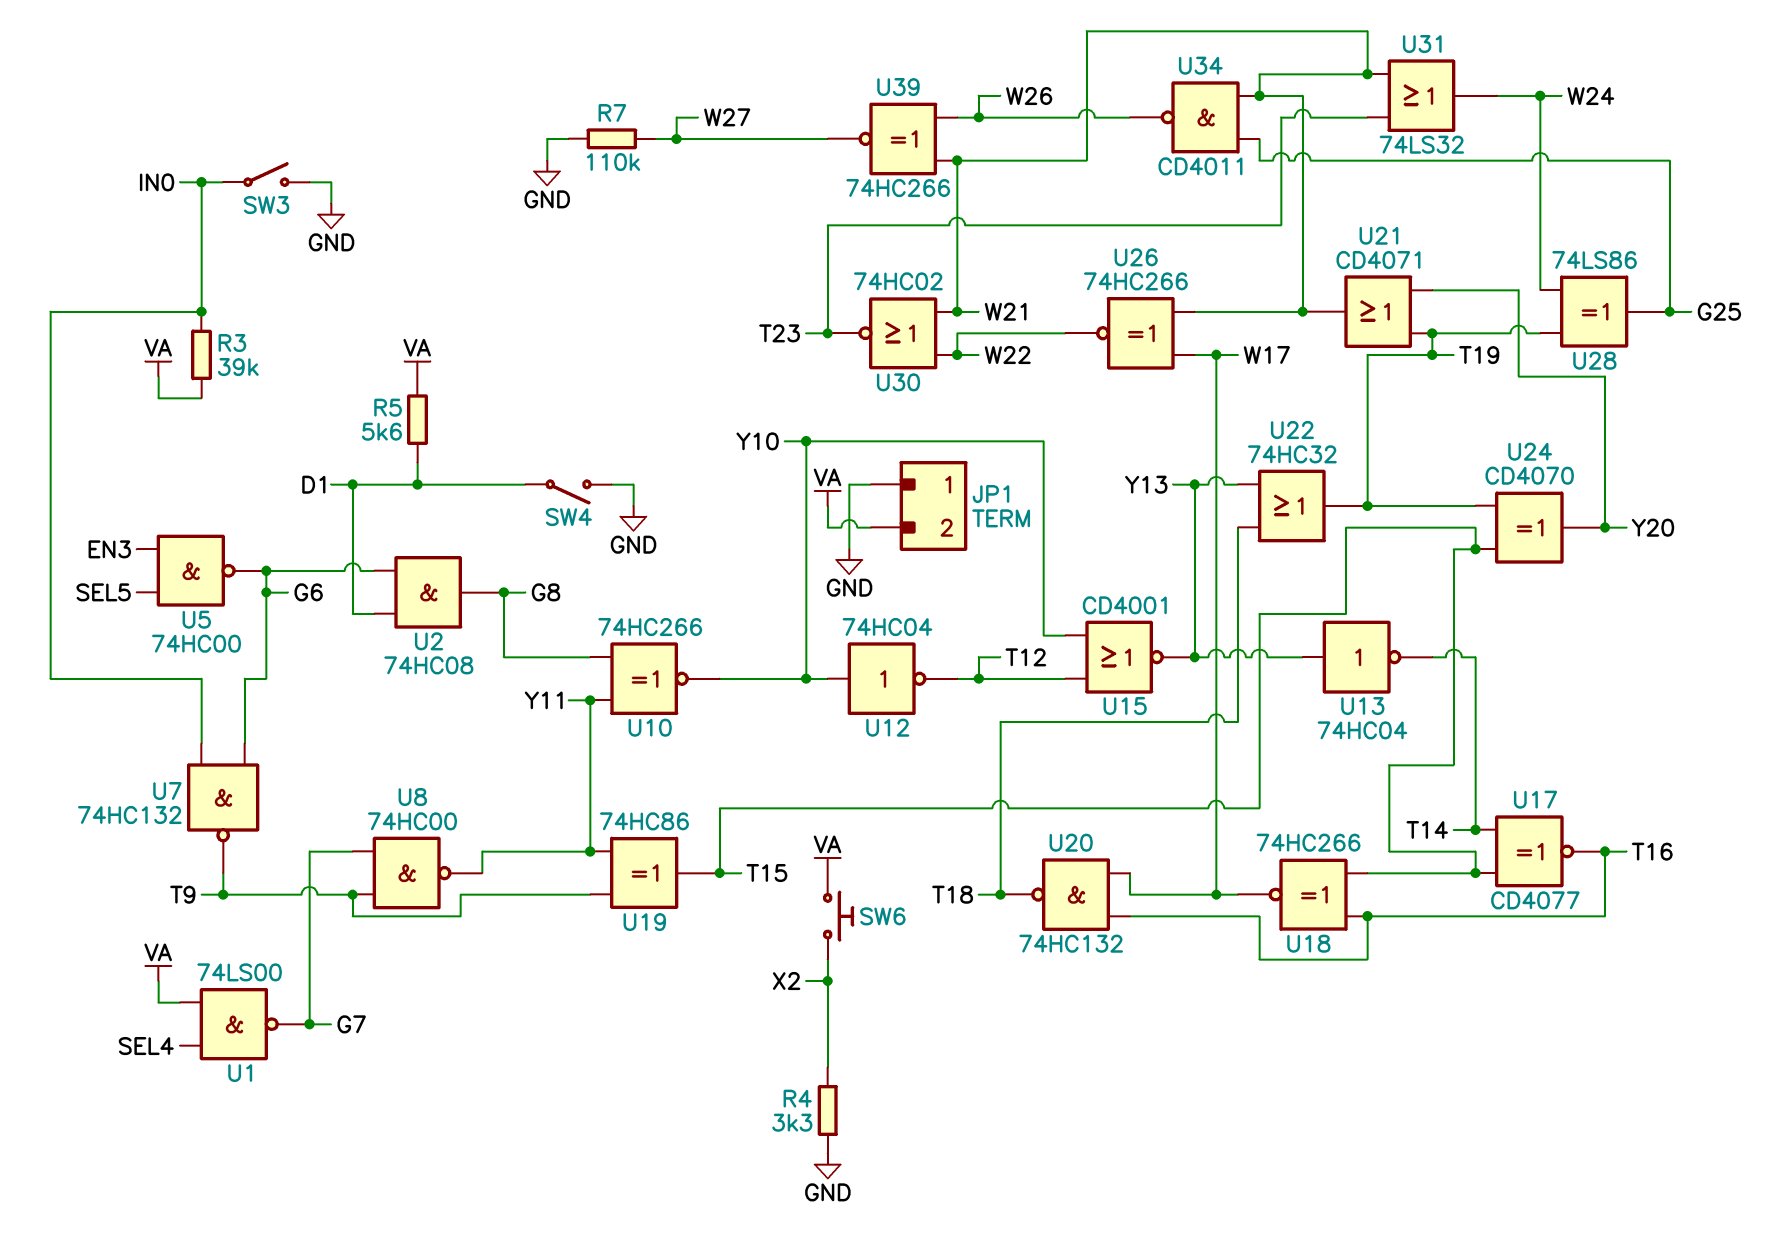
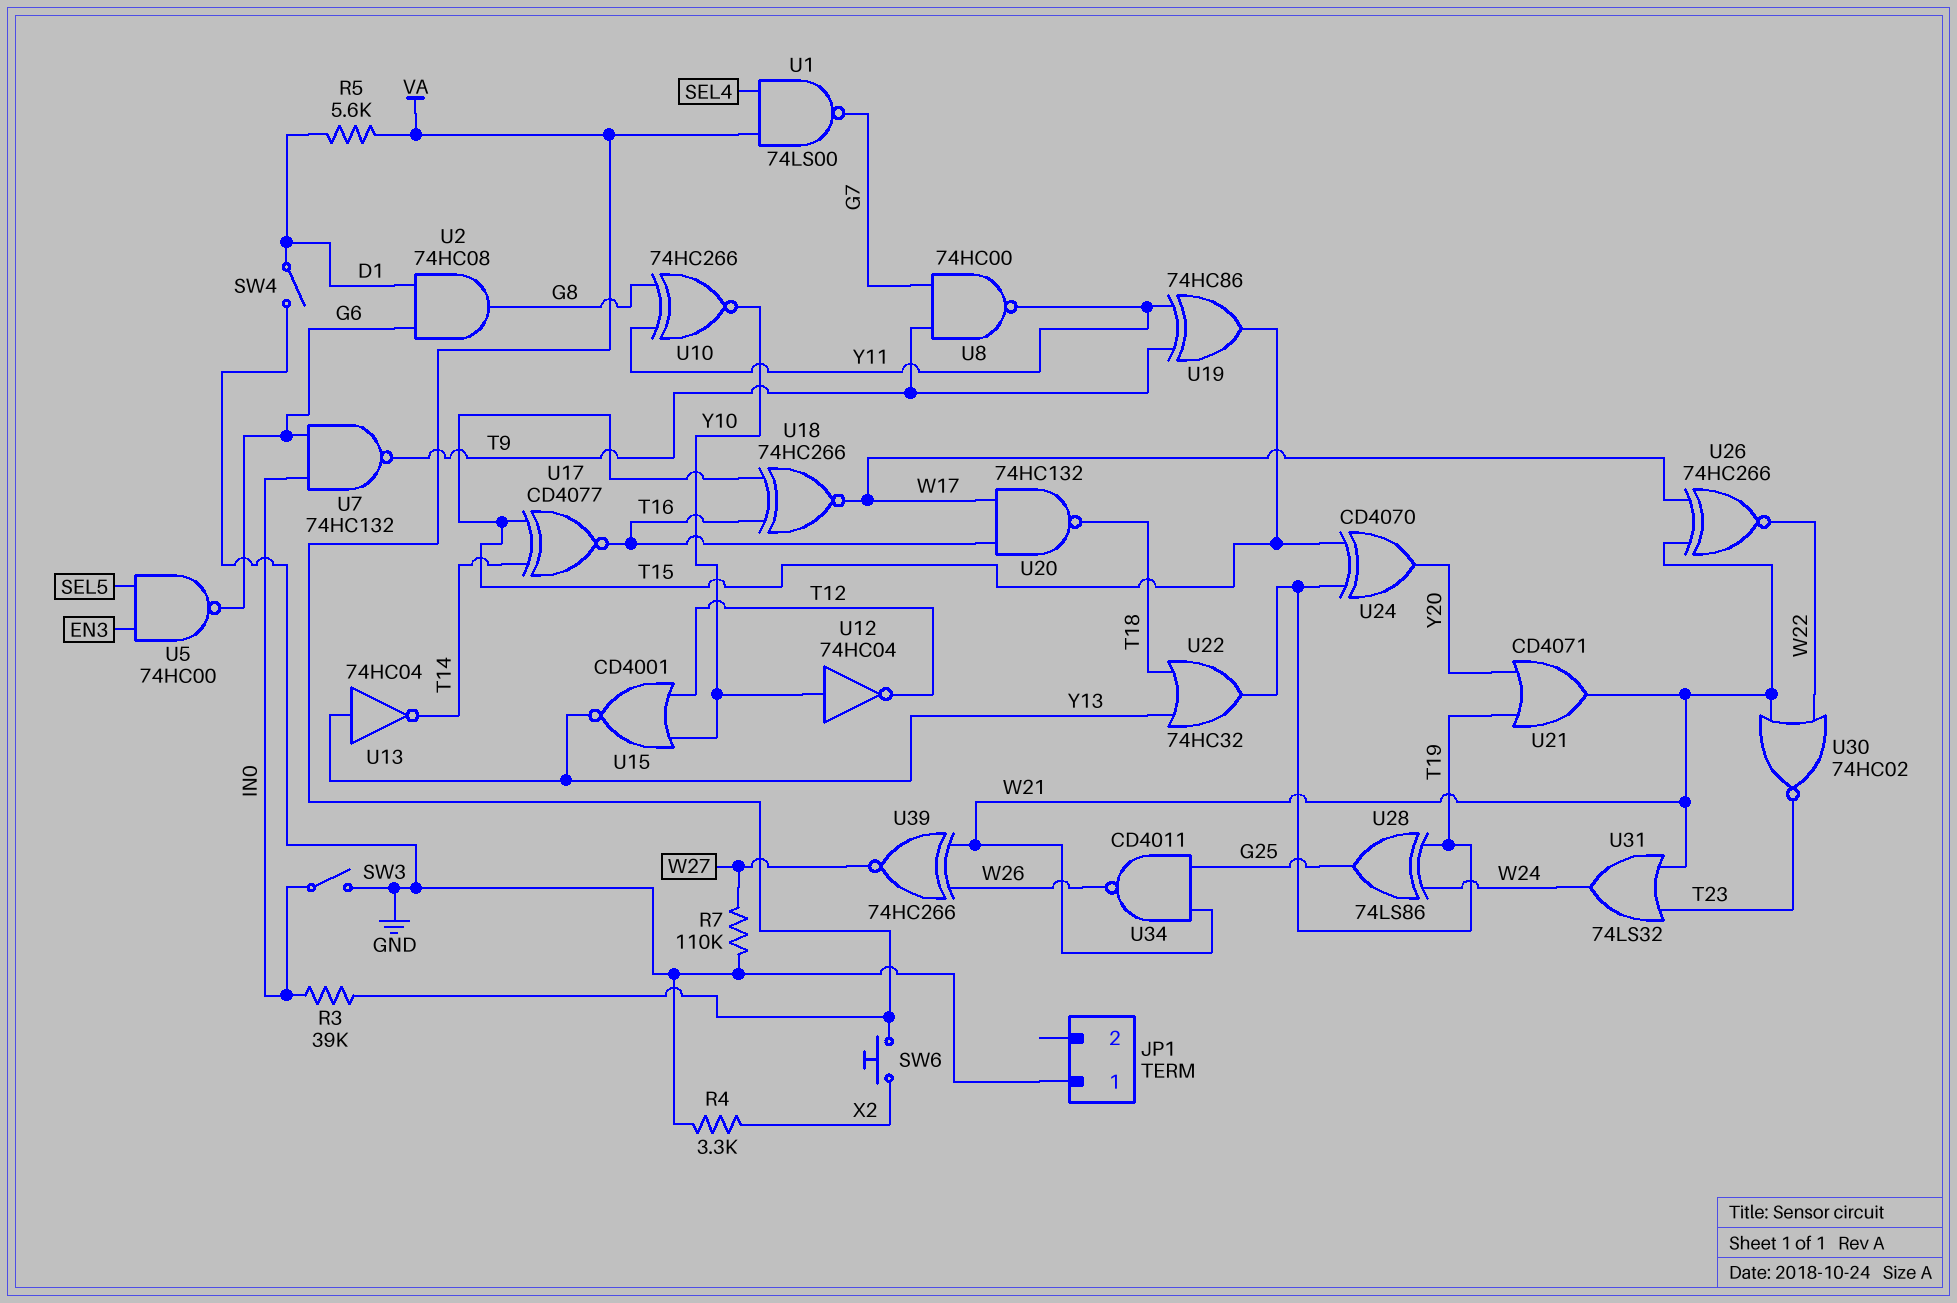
JP1 pin 2: VA -> none

